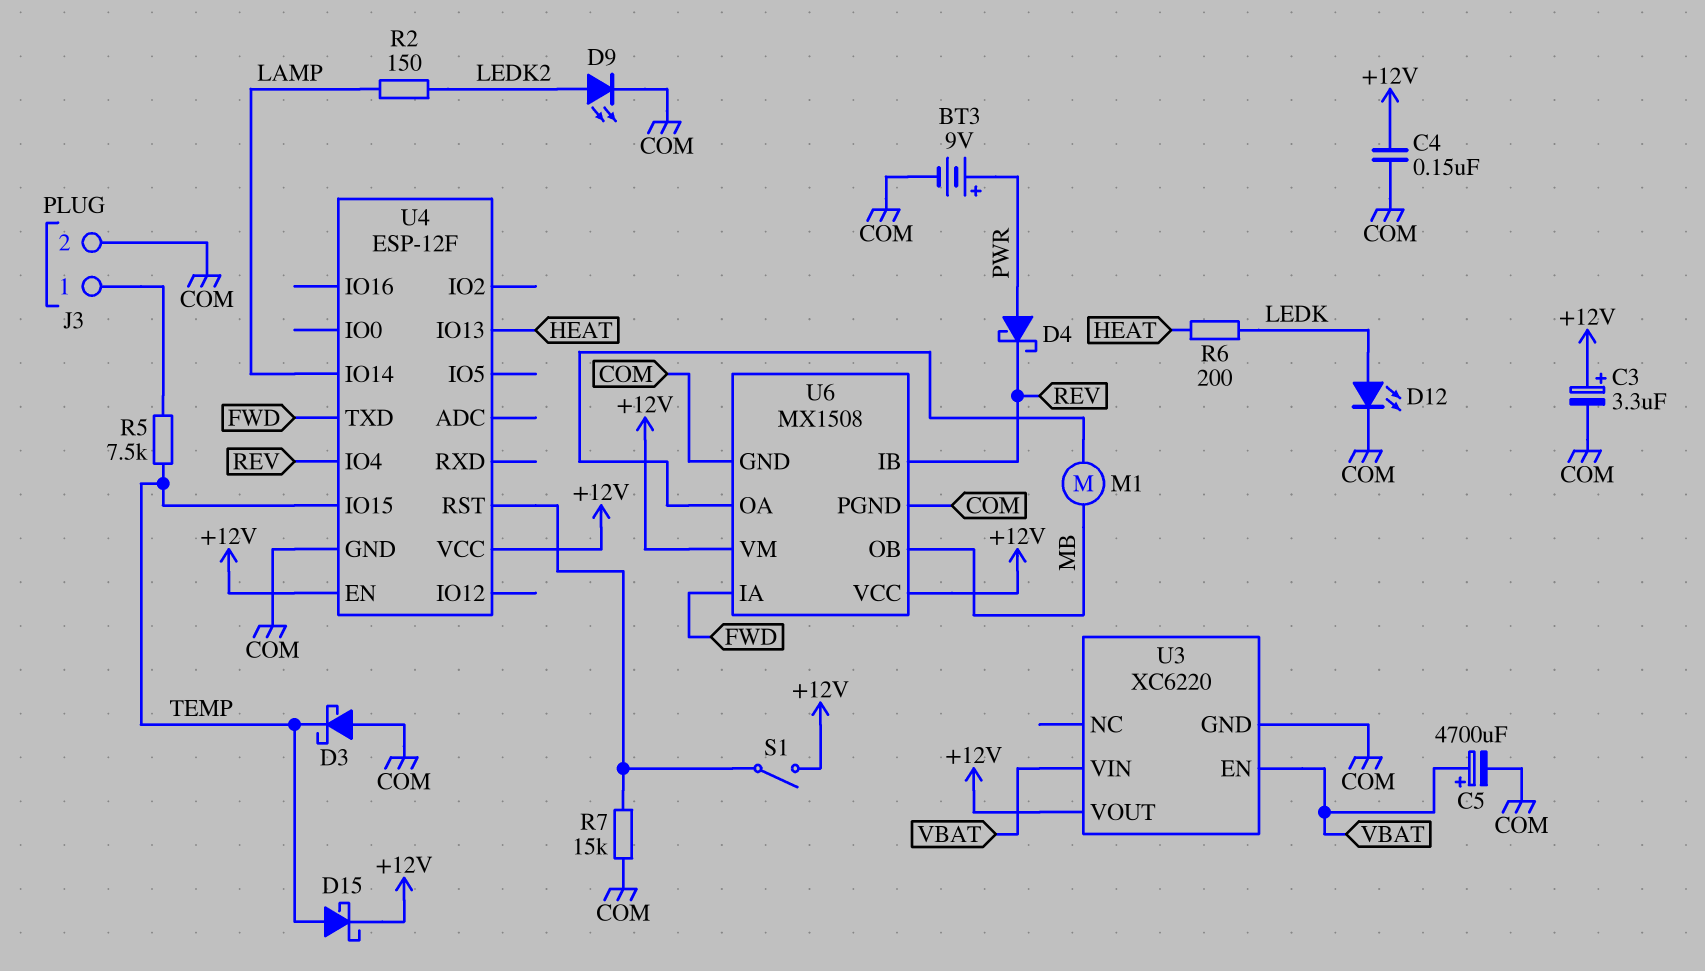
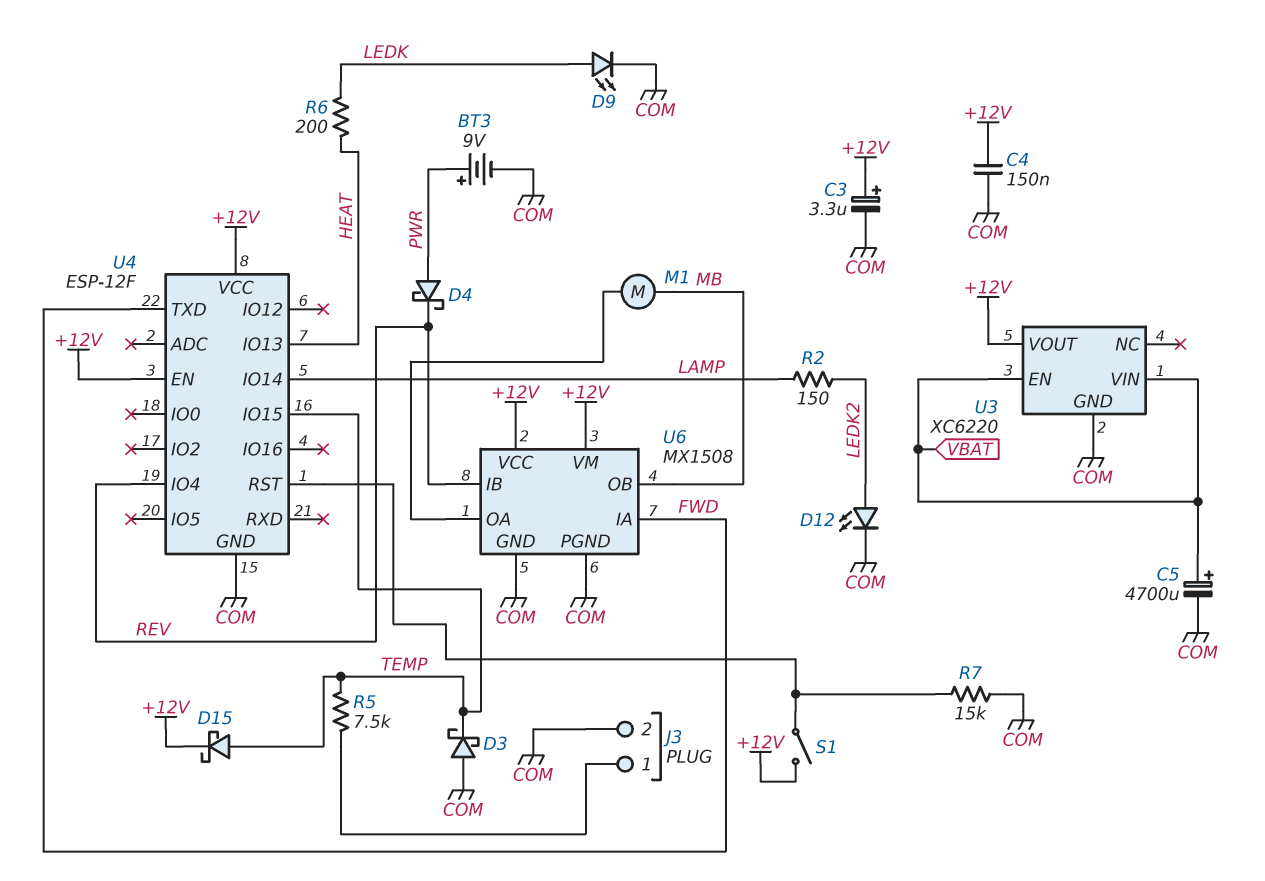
D9: LED (A LEDK2, K COM) -> LED (A LEDK, K COM)
D12: LED (A LEDK, K COM) -> LED (A LEDK2, K COM)

